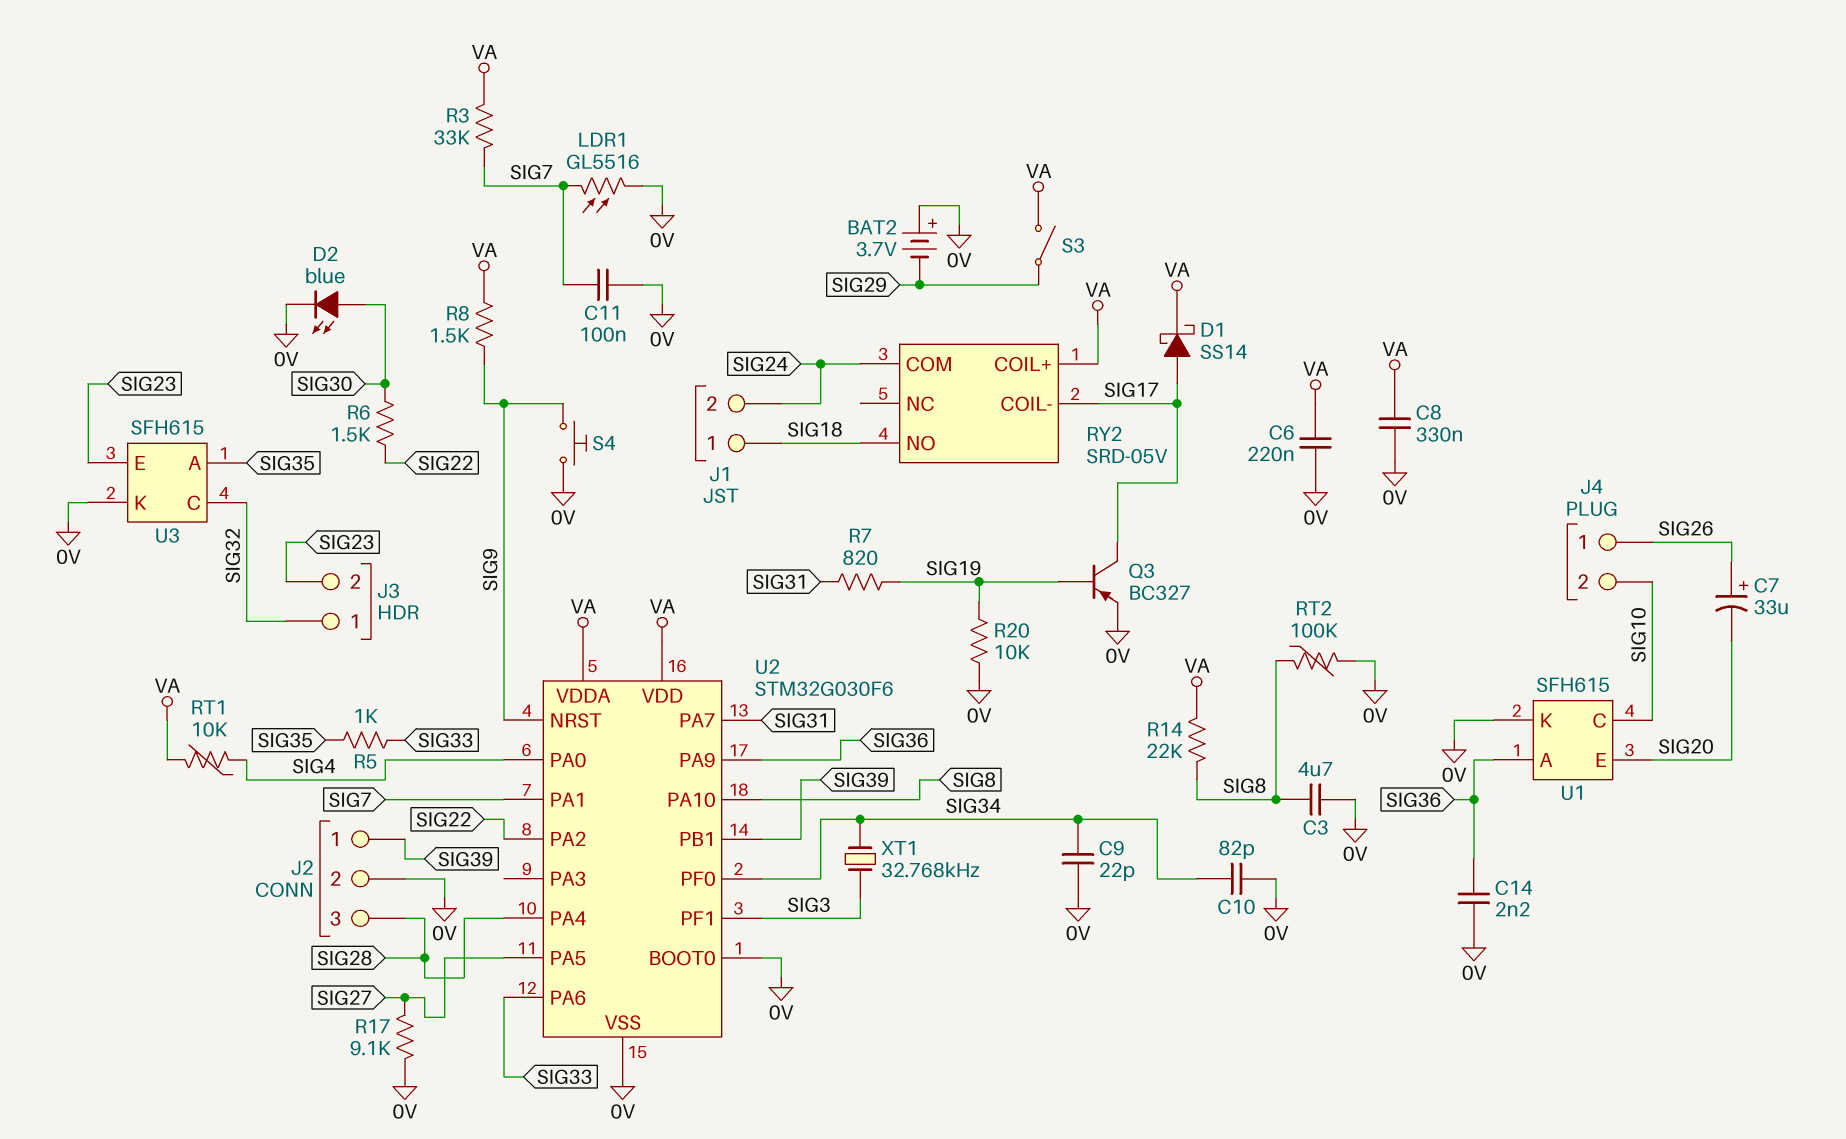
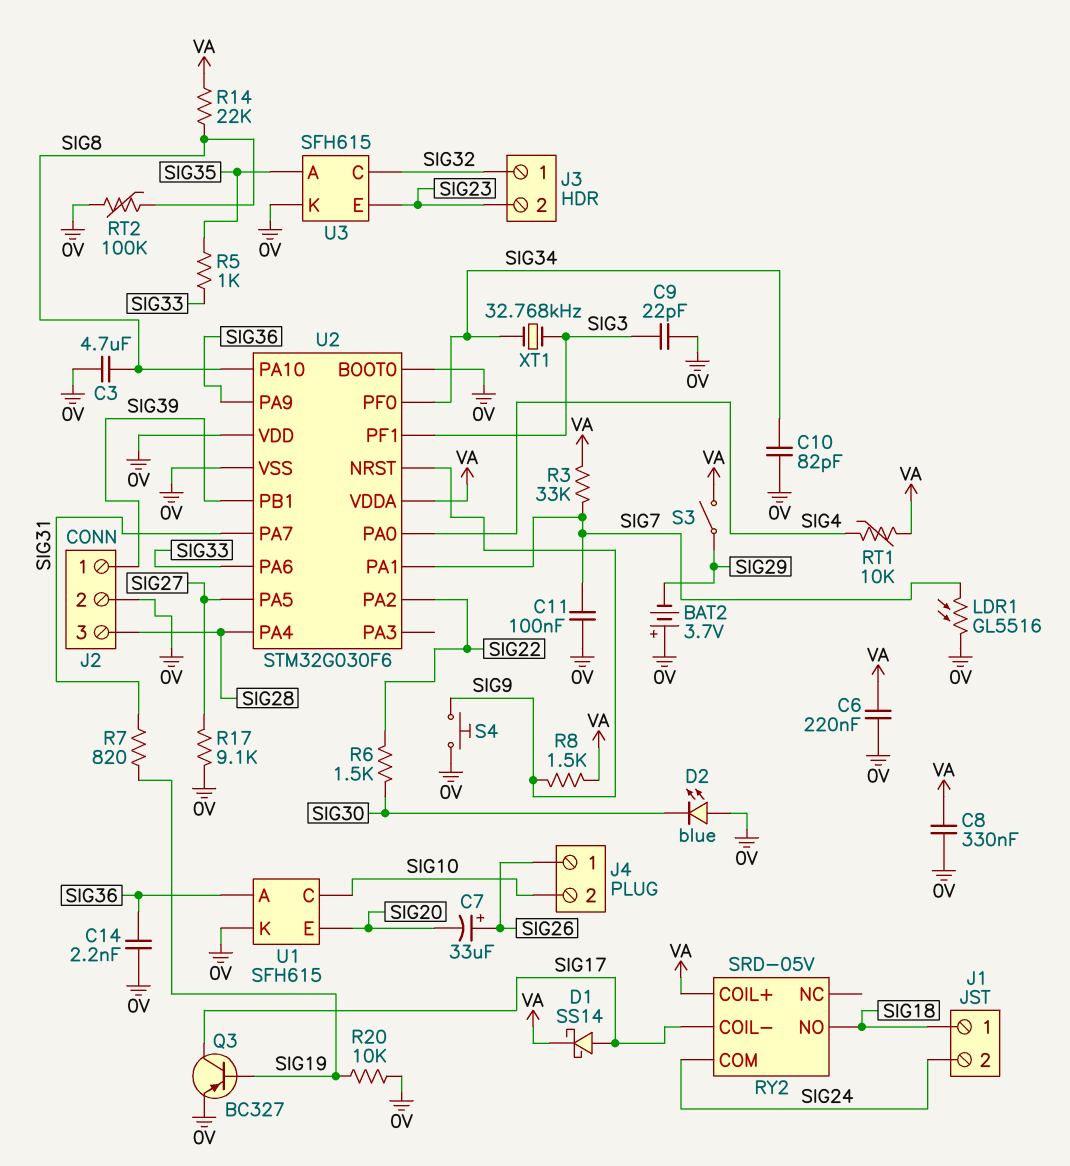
C9: 22pF (0V, SIG34) -> 22pF (0V, SIG3)
D2: LED blue (A SIG30, K 0V) -> LED blue (A 0V, K SIG30)
U2 pin VDD: VA -> 0V

